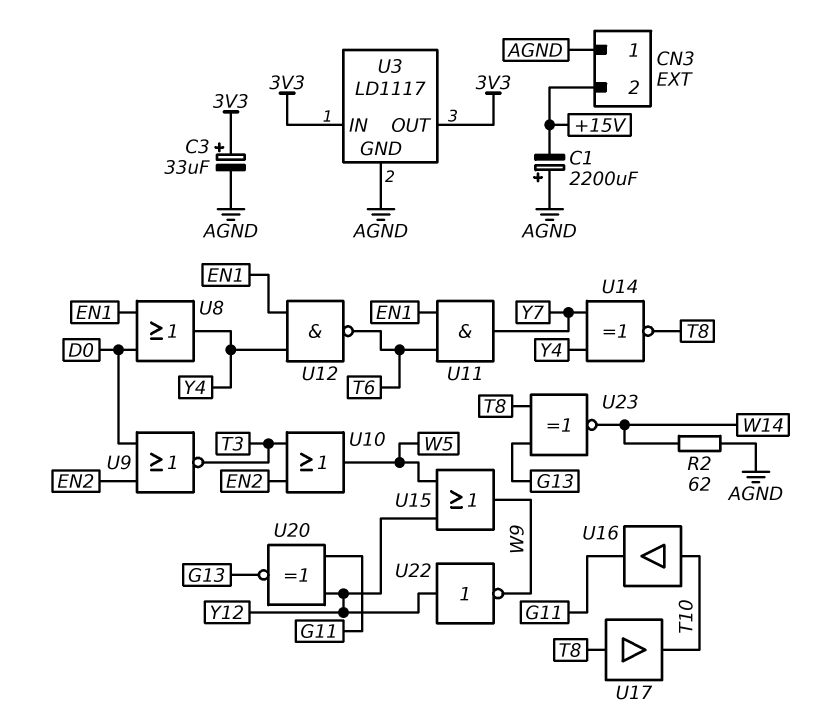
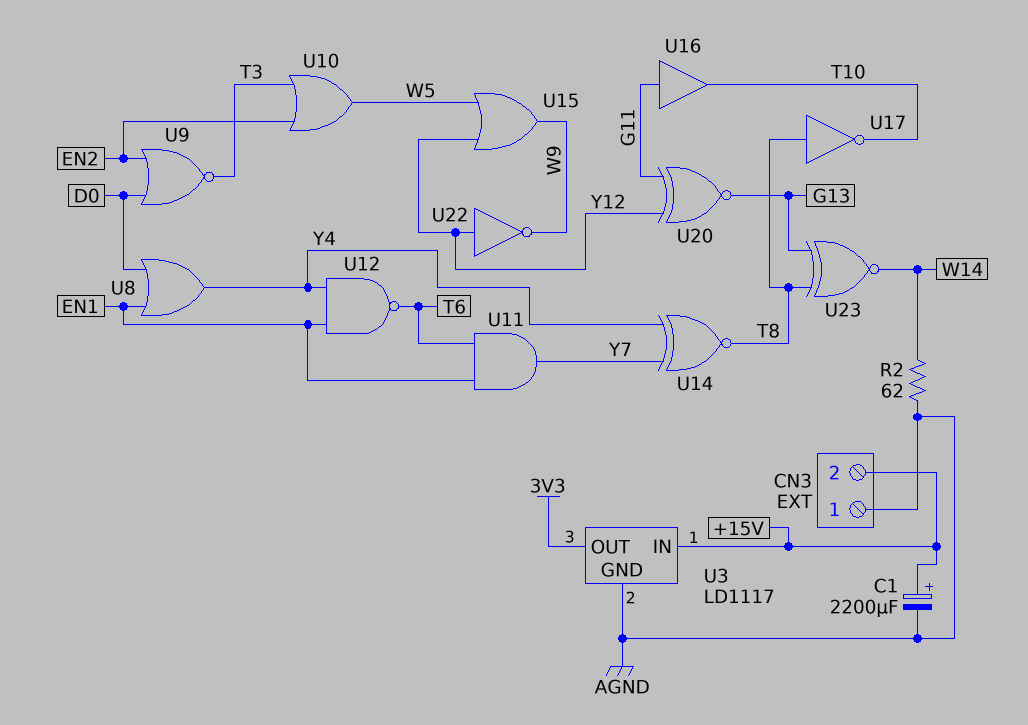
C1: 2200uF (plus AGND, minus +15V) -> 2200uF (plus +15V, minus AGND)
C3: 33uF (plus 3V3, minus AGND) -> none
U3 pin IN: 3V3 -> +15V
U16: buffer (in T10, out G11) -> buffer (in G11, out T10)
U17: buffer (in T8, out T10) -> NOT (in T8, out T10)

